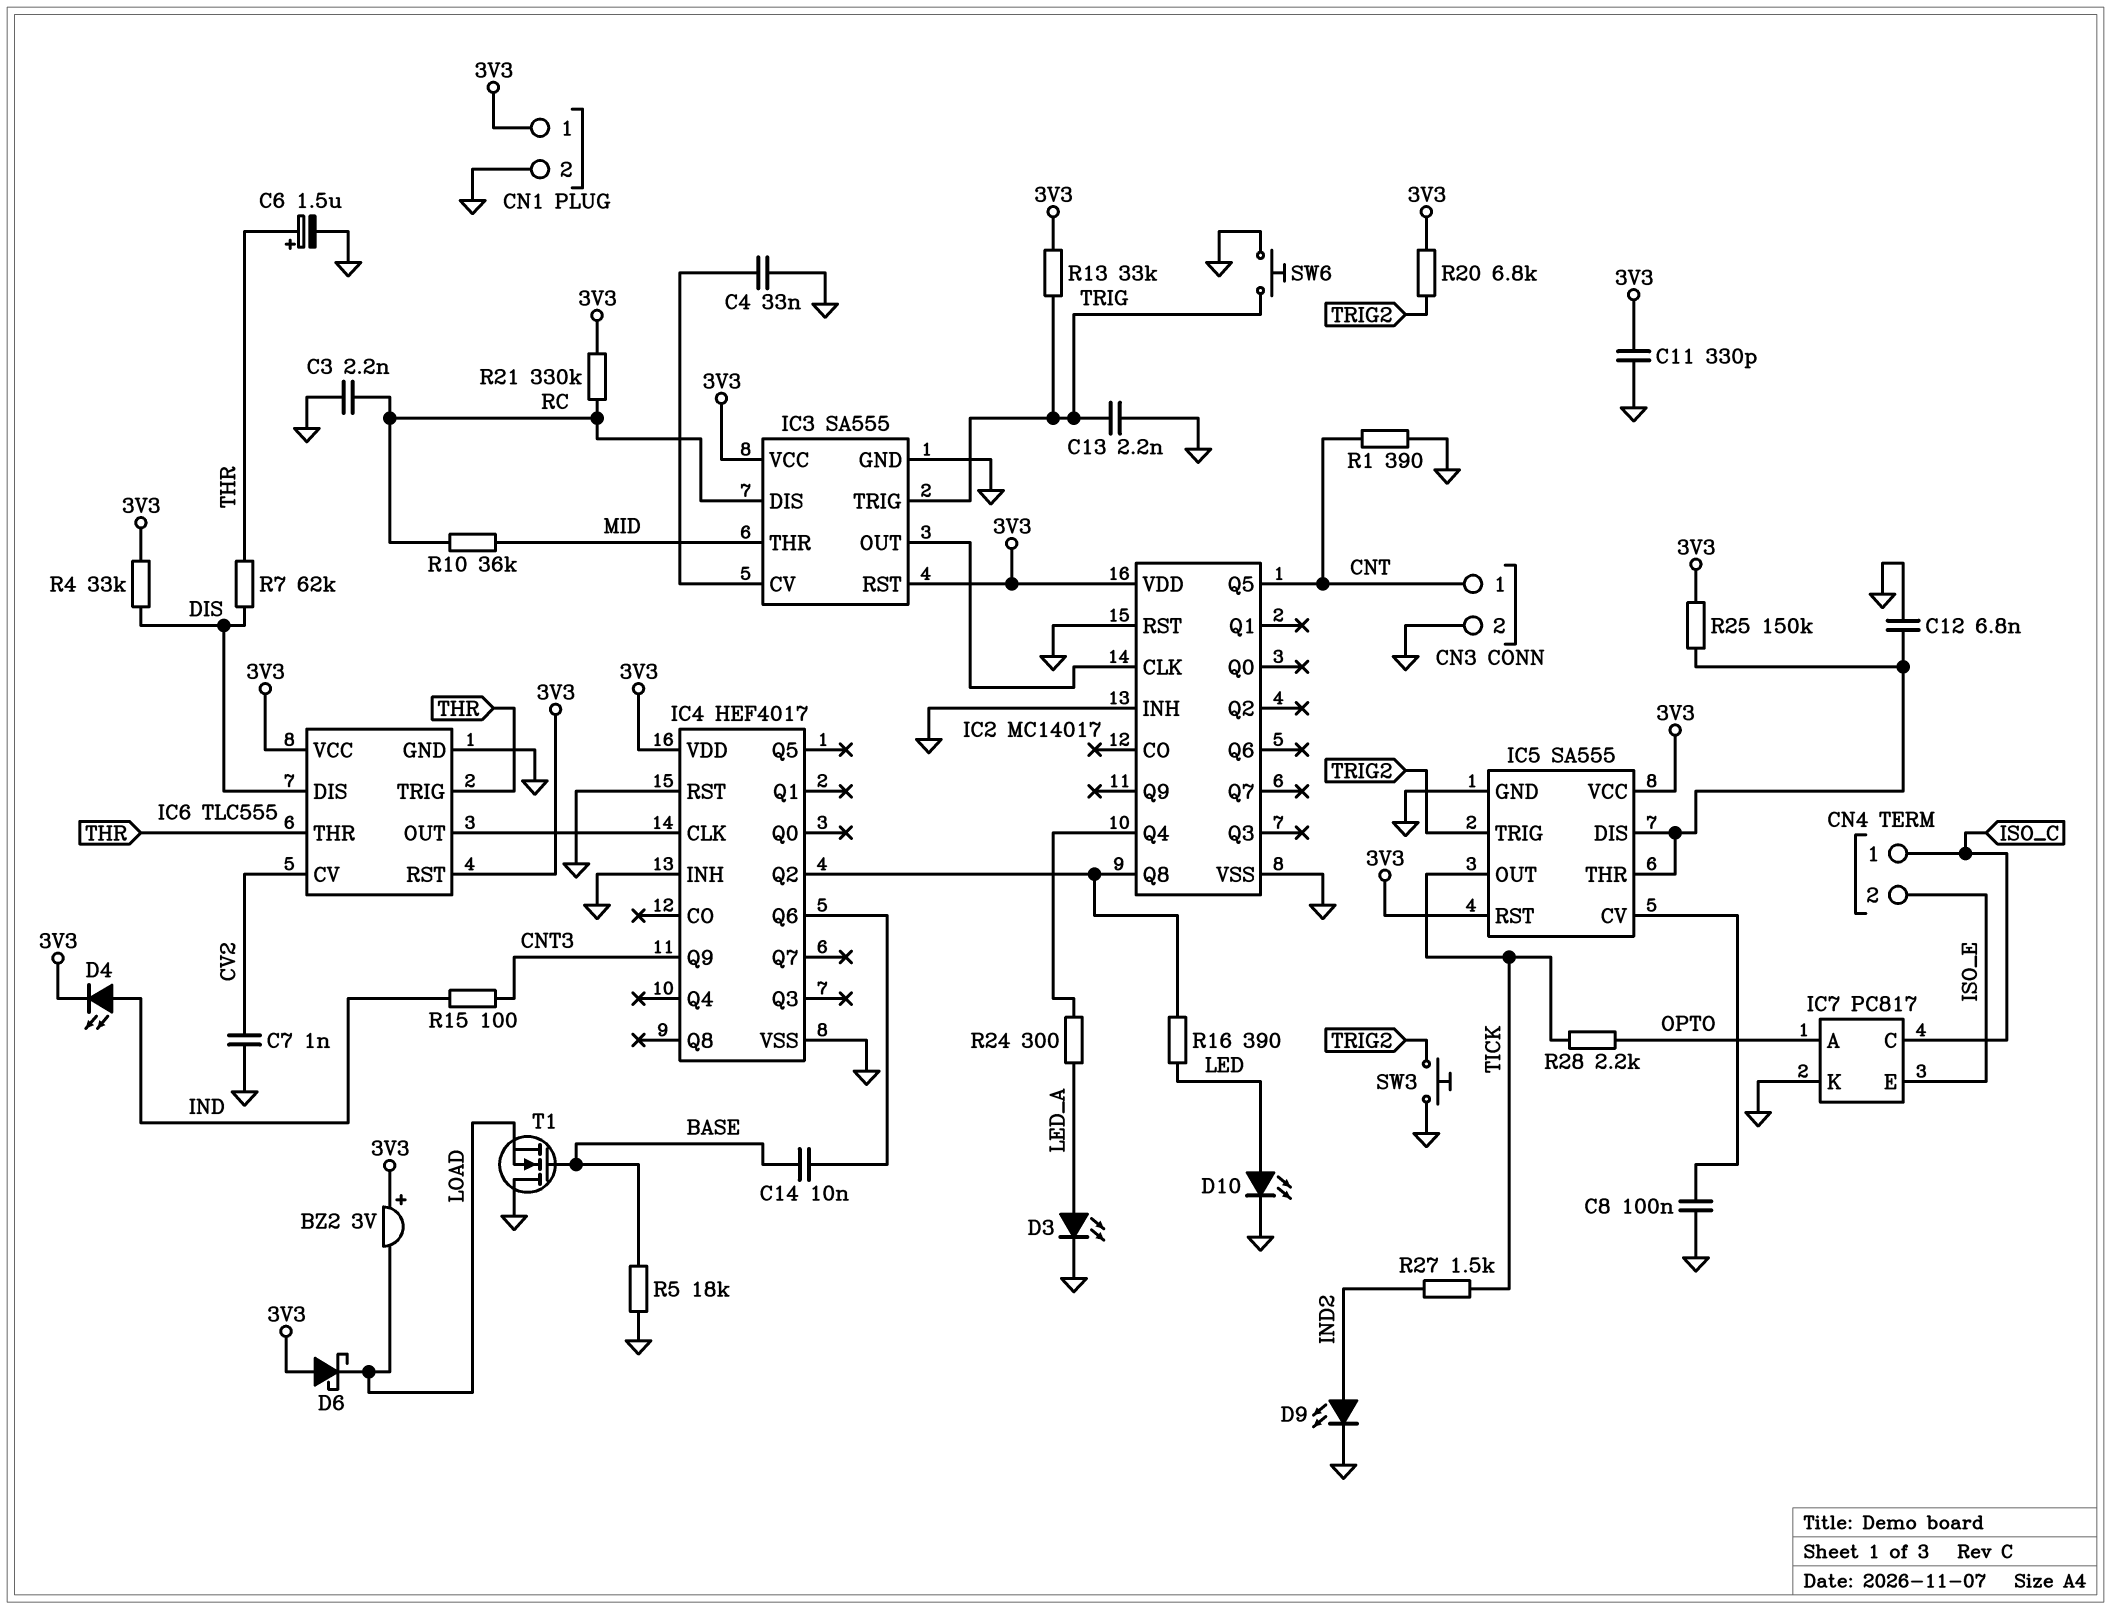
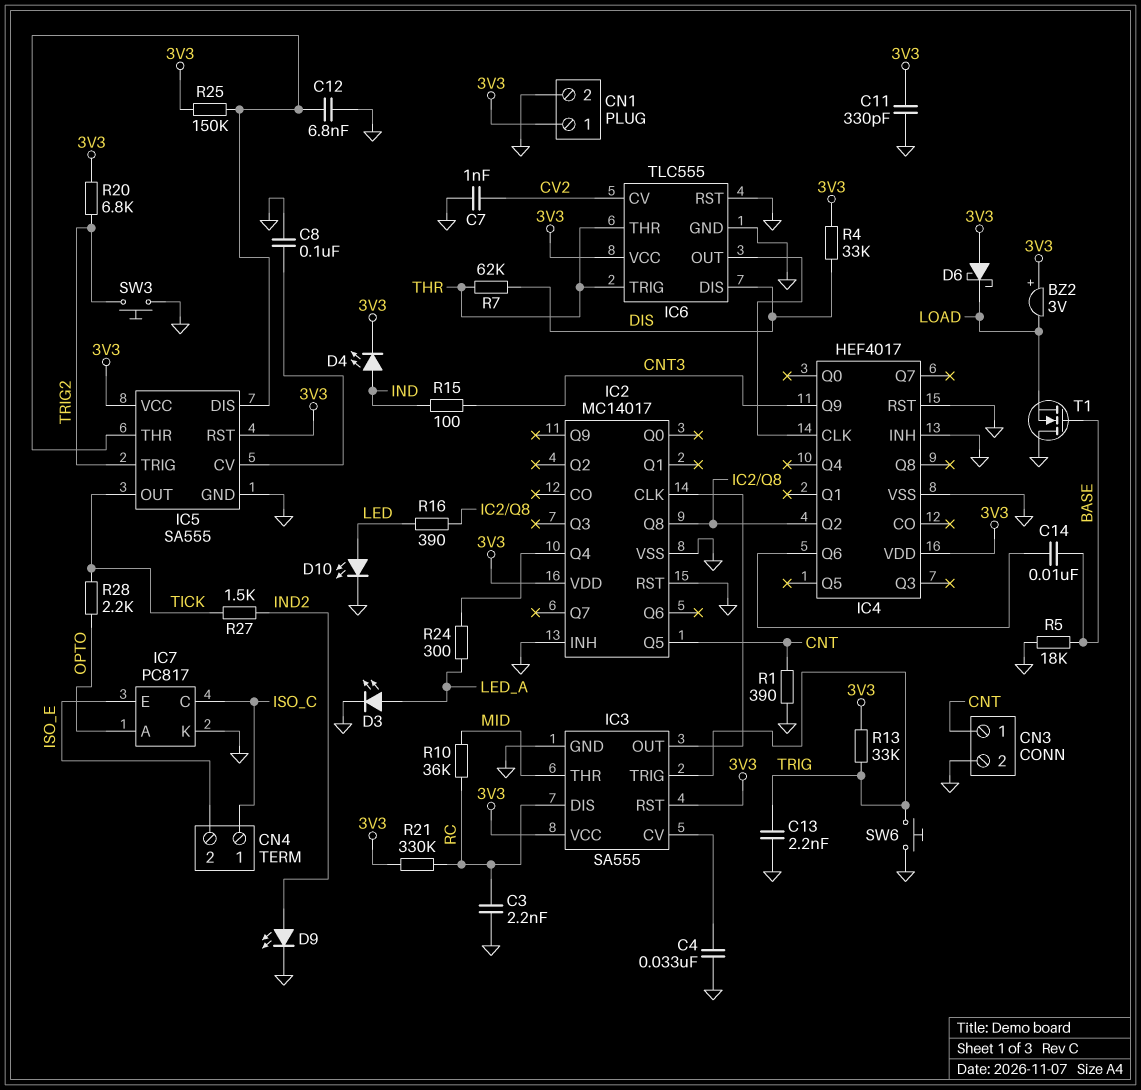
C6: 1.5uF (plus THR, minus GND) -> none
IC6 pin RST: 3V3 -> GND

